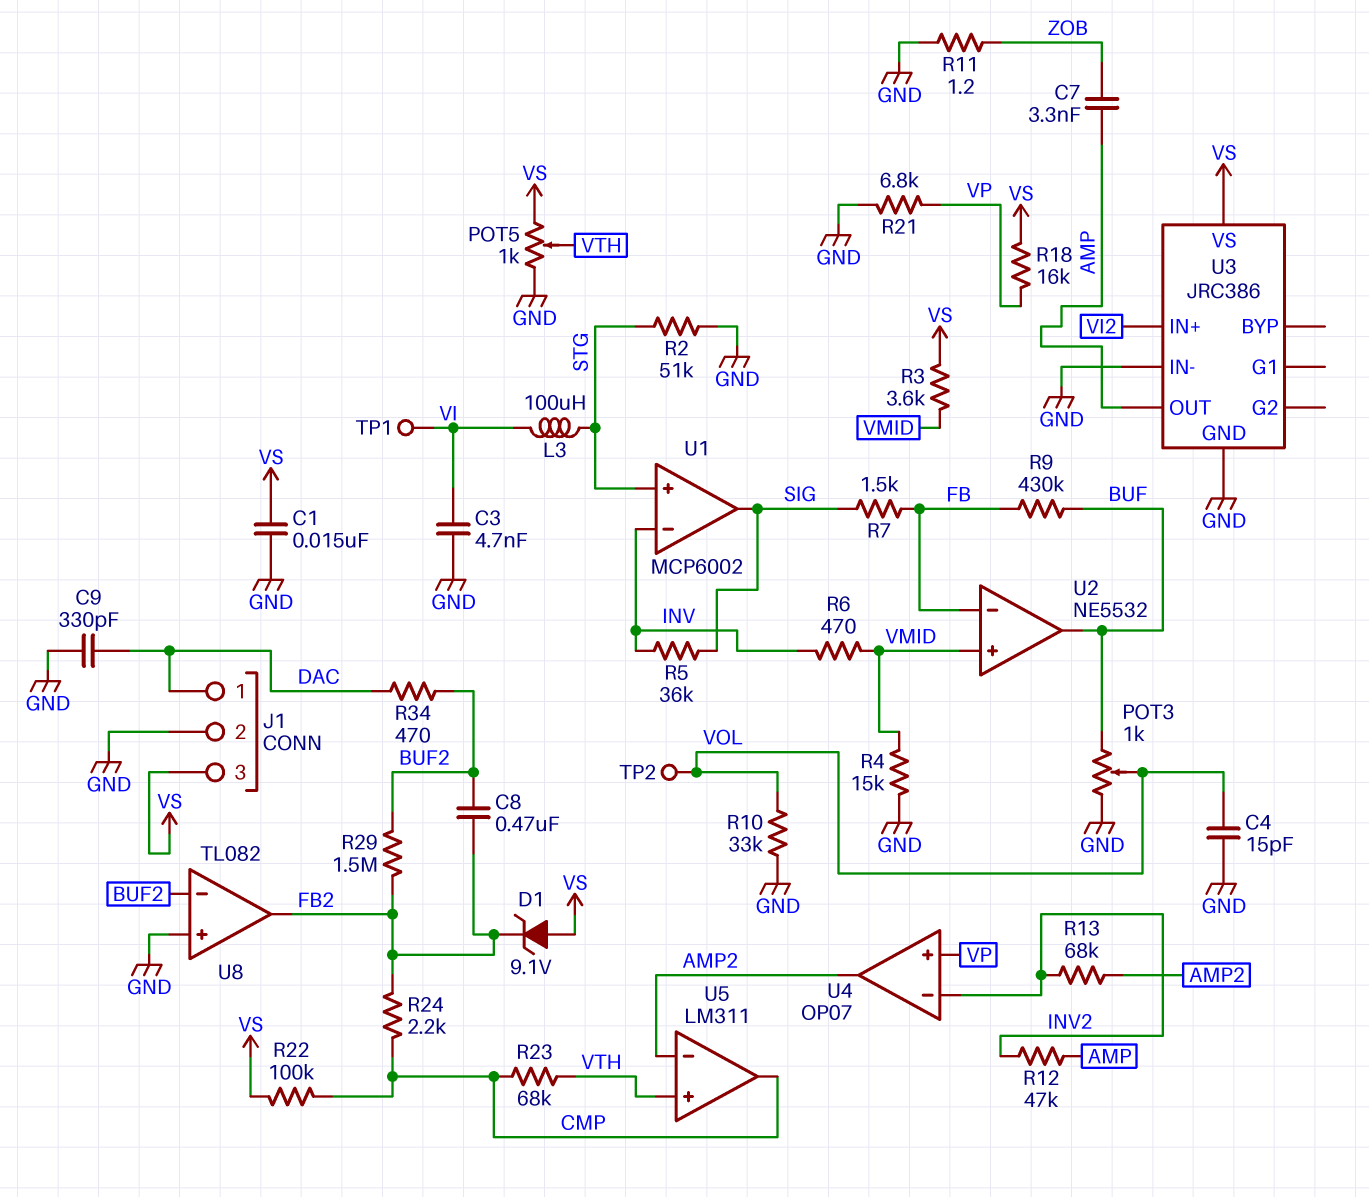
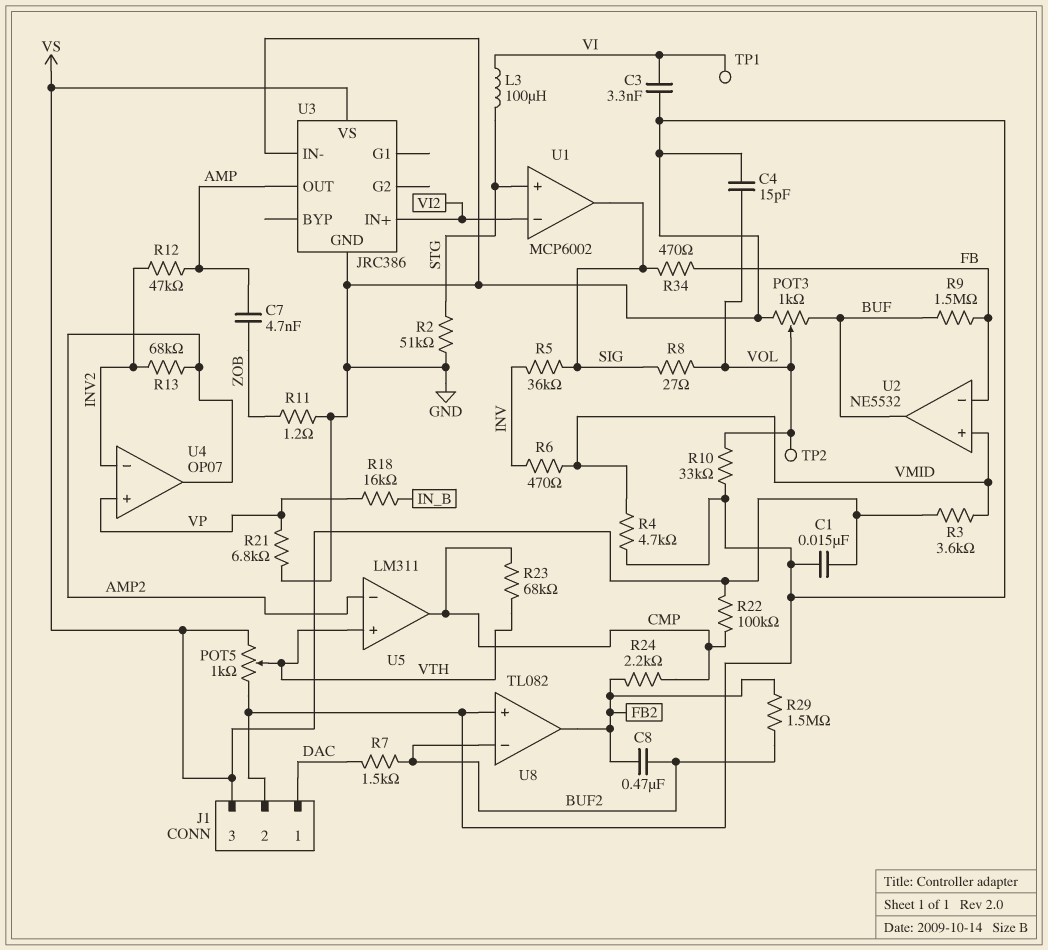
C3: 4.7nF (GND, VI) -> 3.3nF (GND, VI)
C7: 3.3nF (AMP, ZOB) -> 4.7nF (AMP, ZOB)
C9: 330pF (DAC, GND) -> none
D1: zener 9.1V (A VS, K FB2) -> none
R4: 15k (GND, VMID) -> 4.7k (GND, VMID)
R7: 1.5k (FB, SIG) -> 1.5k (BUF2, DAC)
R8: none -> 27 (SIG, VOL)
R9: 430k (BUF, FB) -> 1.5M (BUF, FB)
R18: 16k (VP, VS) -> 16k (IN_B, VP)
R34: 470 (BUF2, DAC) -> 470 (FB, SIG)
U1 pin in-: INV -> VI2

